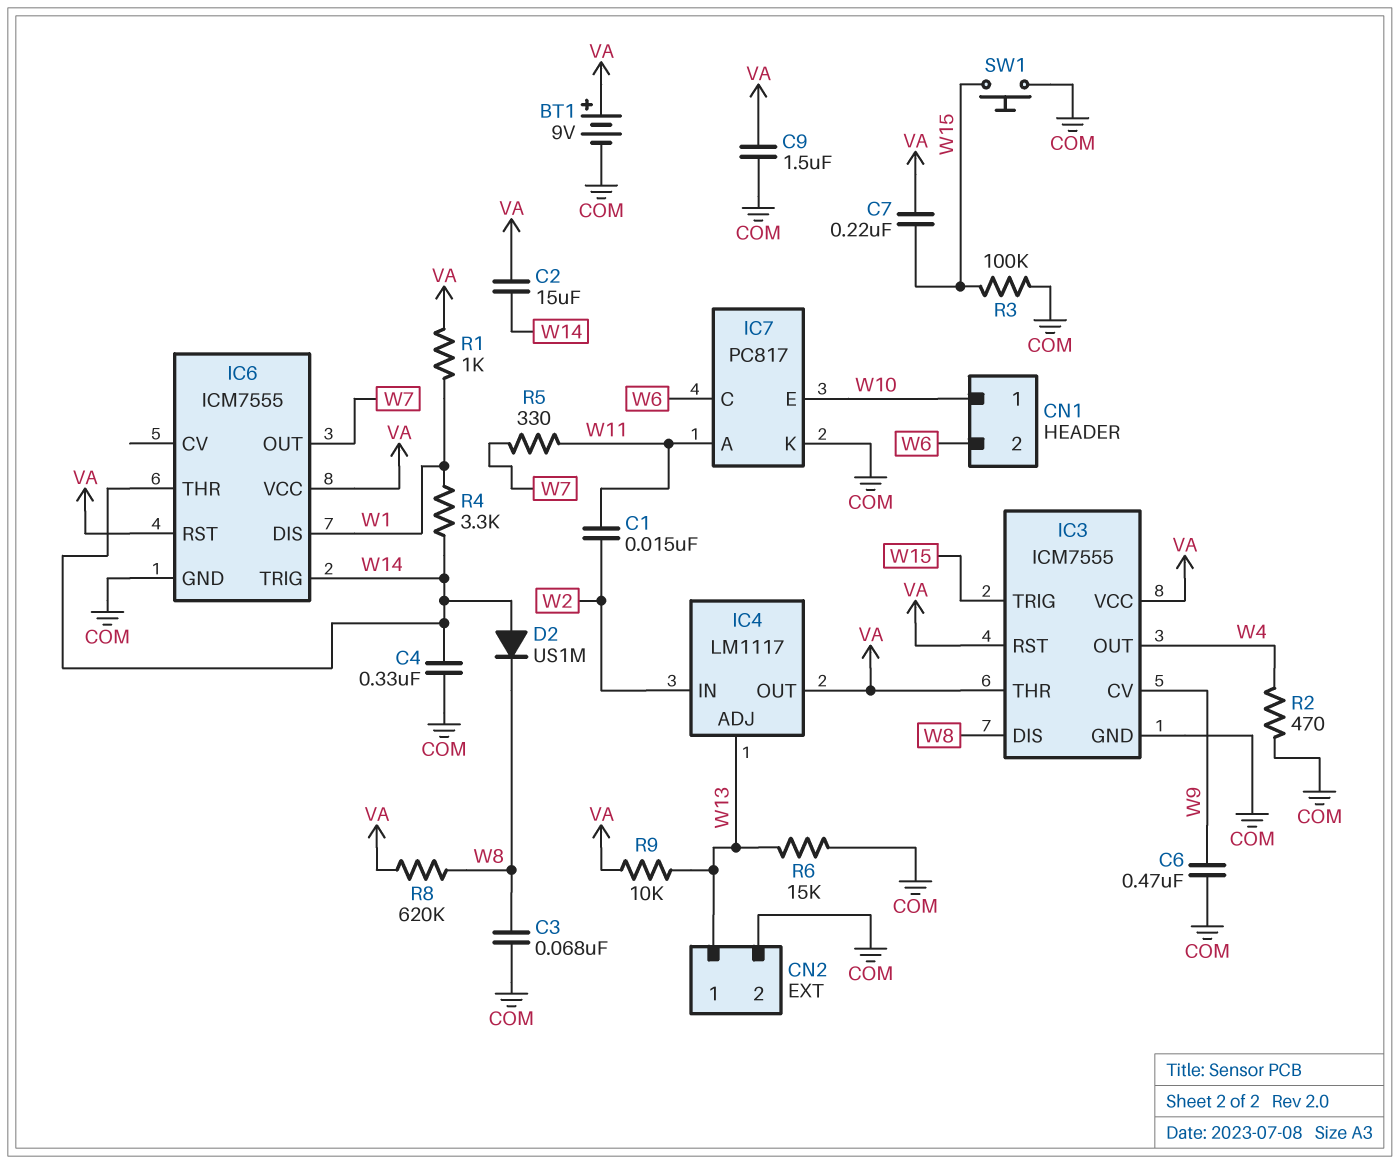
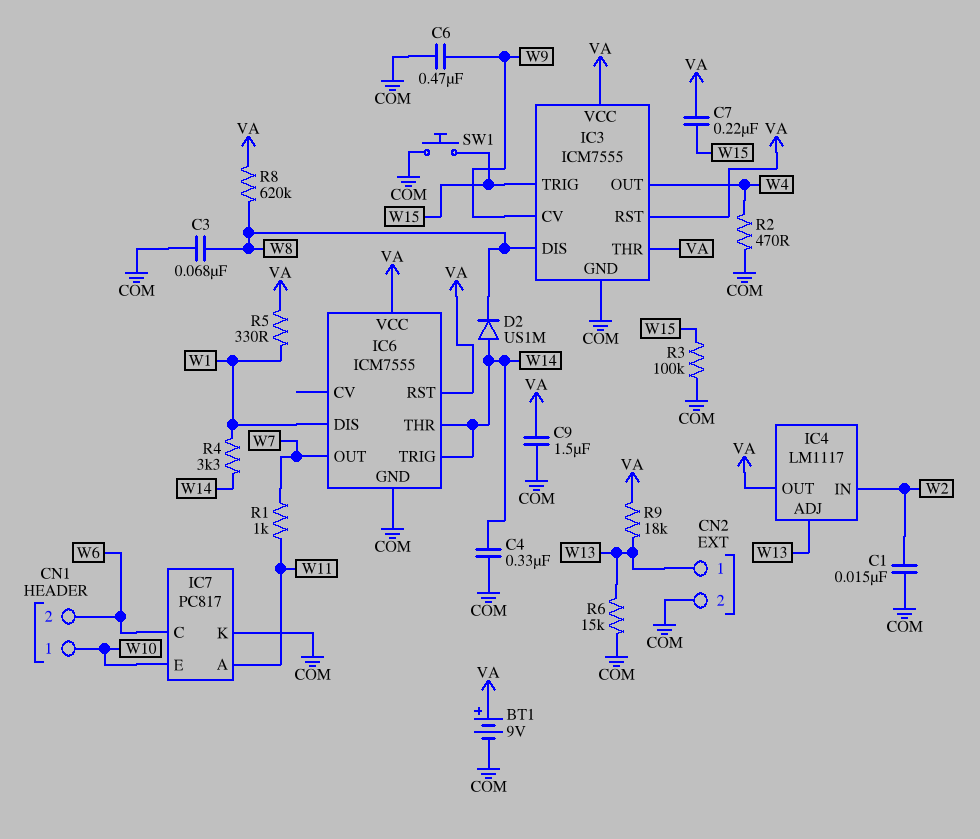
C1: 15nF (W2, W11) -> 15nF (COM, W2)
C2: 15uF (VA, W14) -> none
R1: 1k (VA, W1) -> 1k (W7, W11)
R5: 330 (W7, W11) -> 330 (VA, W1)
R9: 10k (VA, W13) -> 18k (VA, W13)

